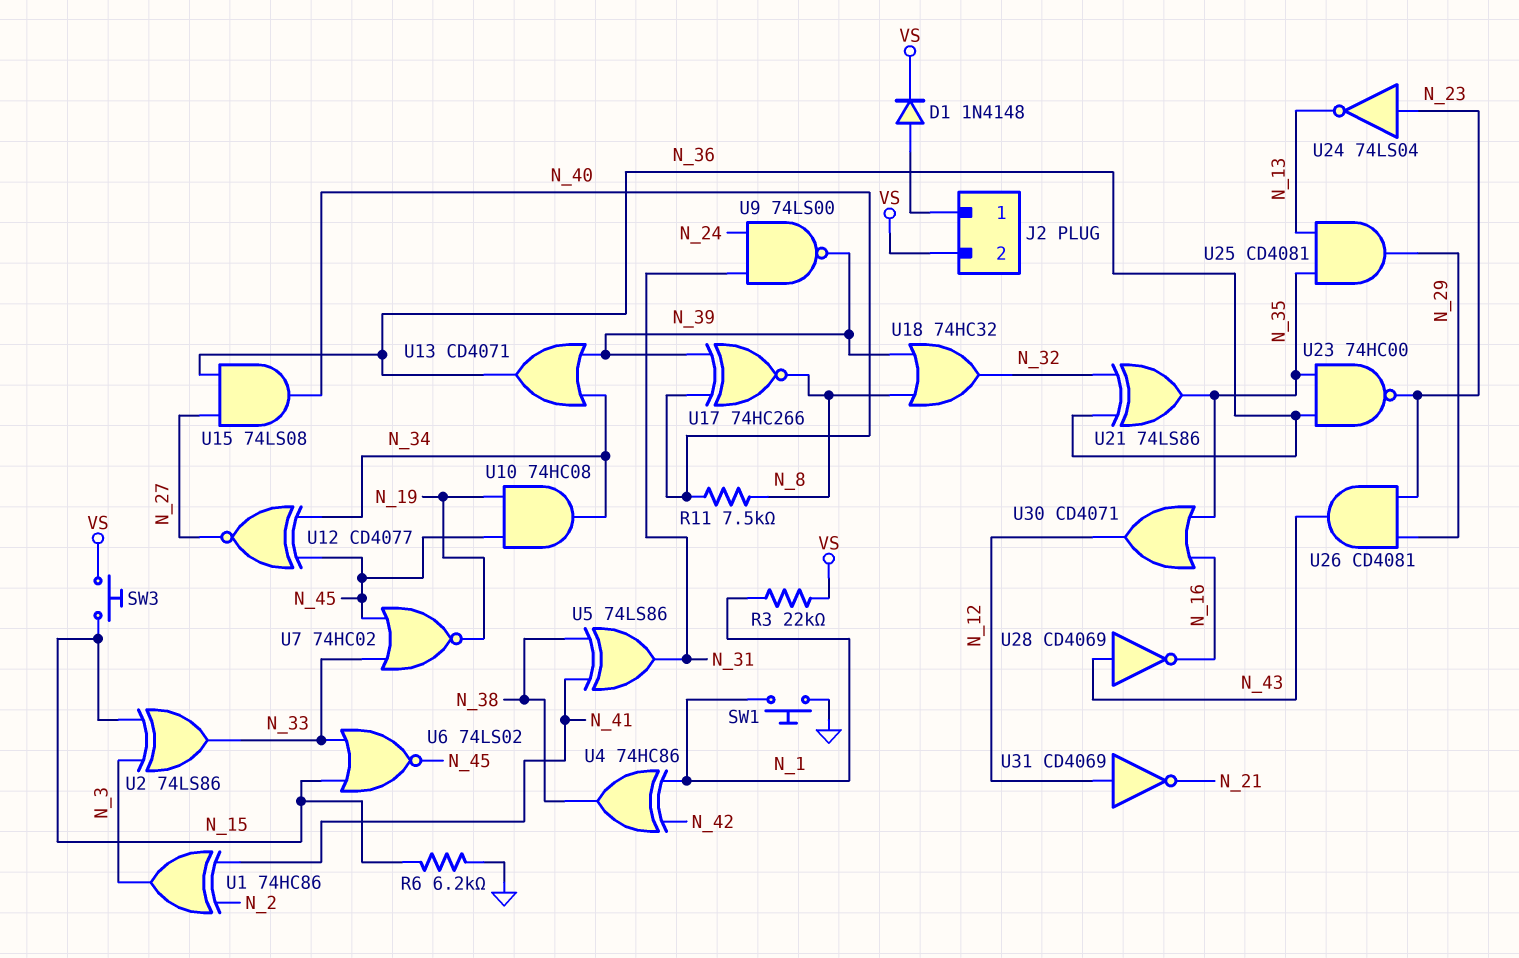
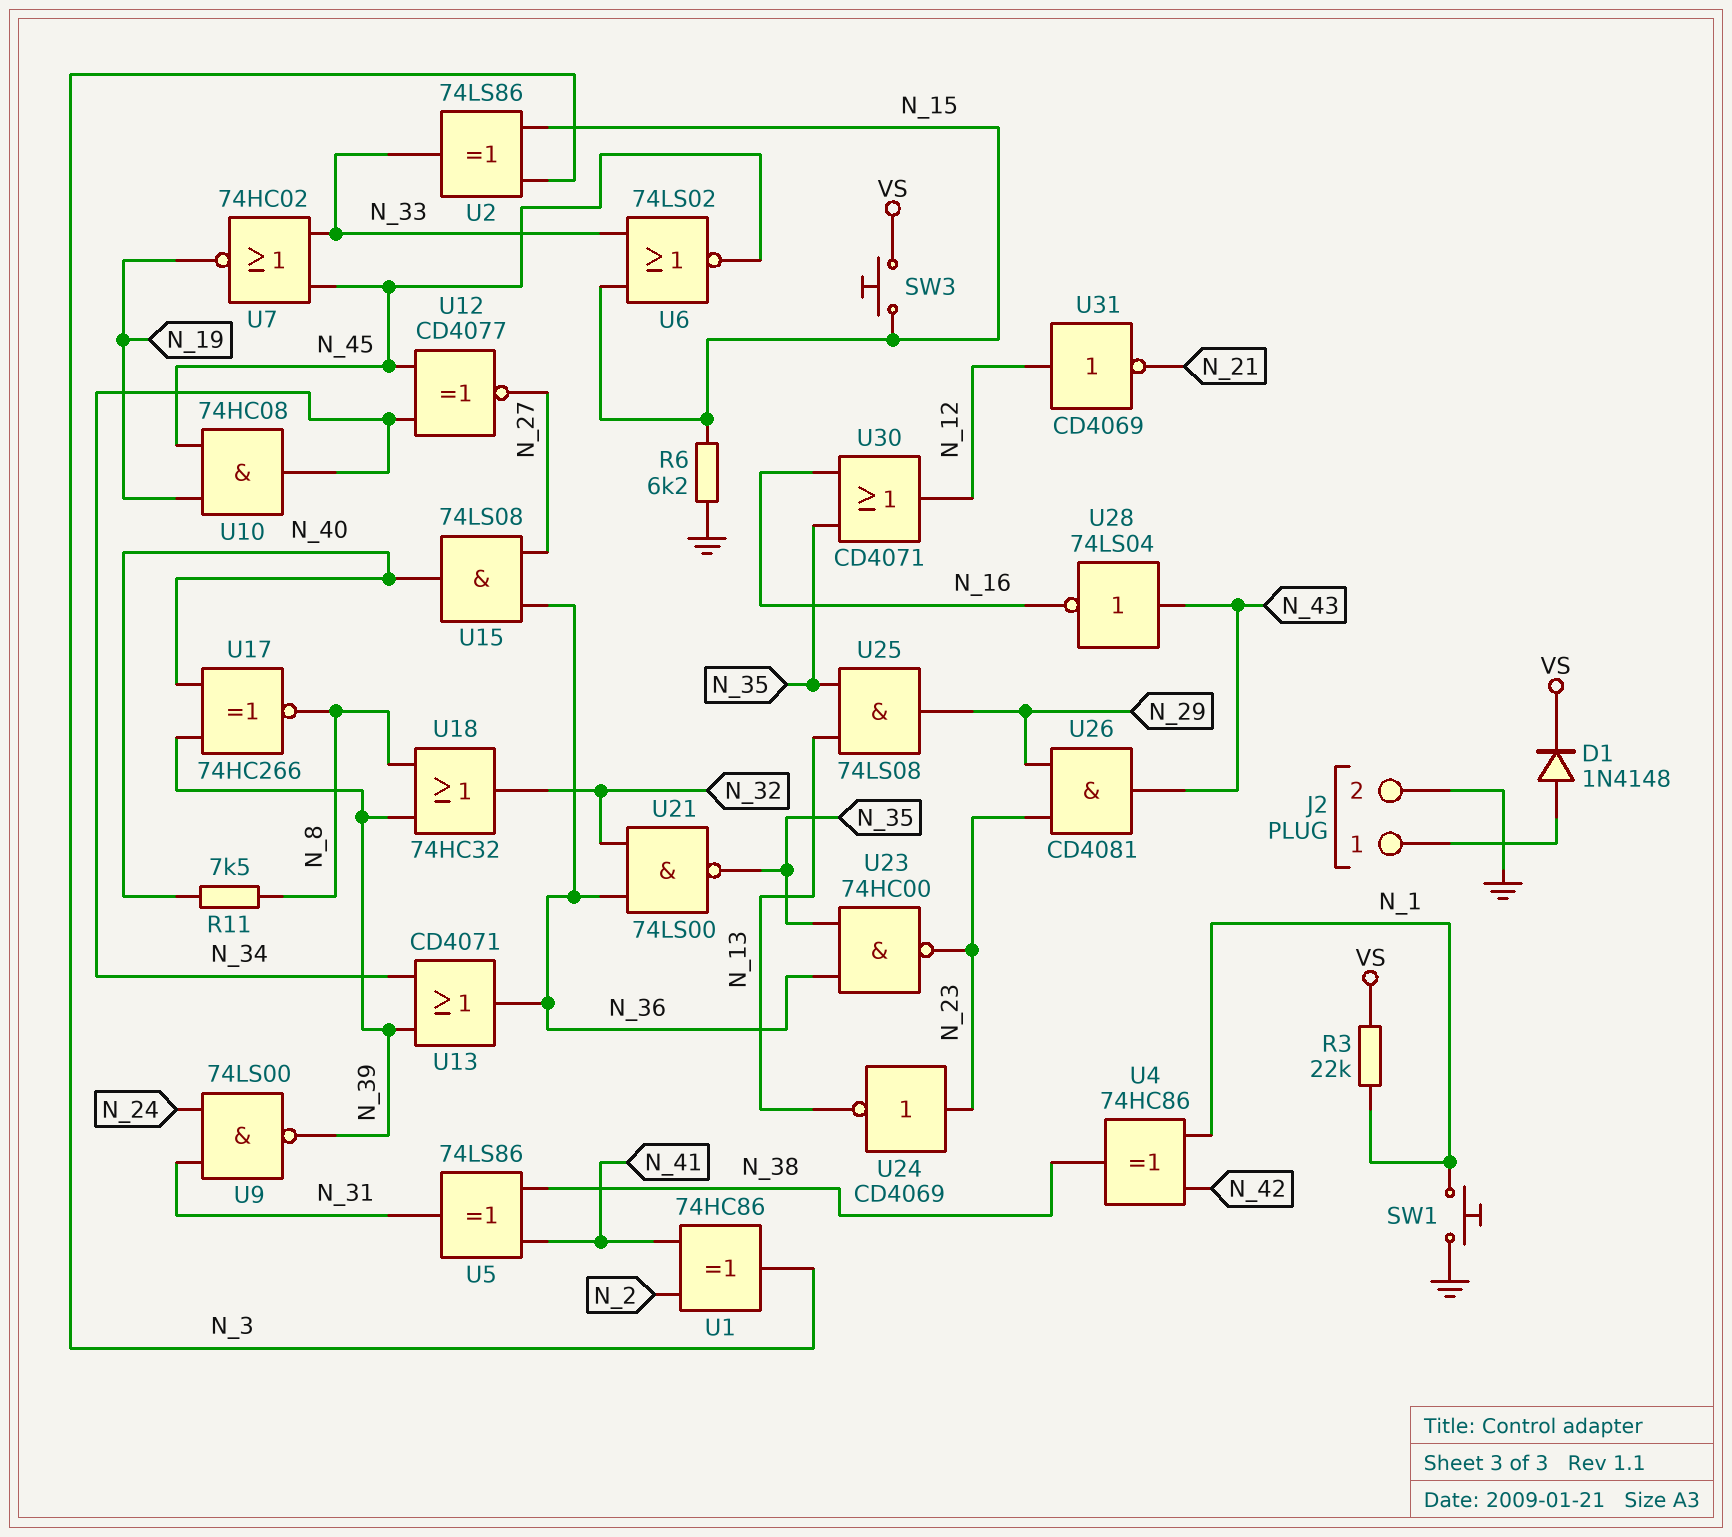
J2 pin 2: VS -> GND
U21: XOR 74LS86 (in N_32, in N_36, out N_35) -> NAND 74LS00 (in N_32, in N_36, out N_35)
U24: NOT 74LS04 (in N_23, out N_13) -> NOT CD4069 (in N_23, out N_13)
U25: AND CD4081 (in N_13, in N_35, out N_29) -> AND 74LS08 (in N_13, in N_35, out N_29)
U28: NOT CD4069 (in N_43, out N_16) -> NOT 74LS04 (in N_43, out N_16)

